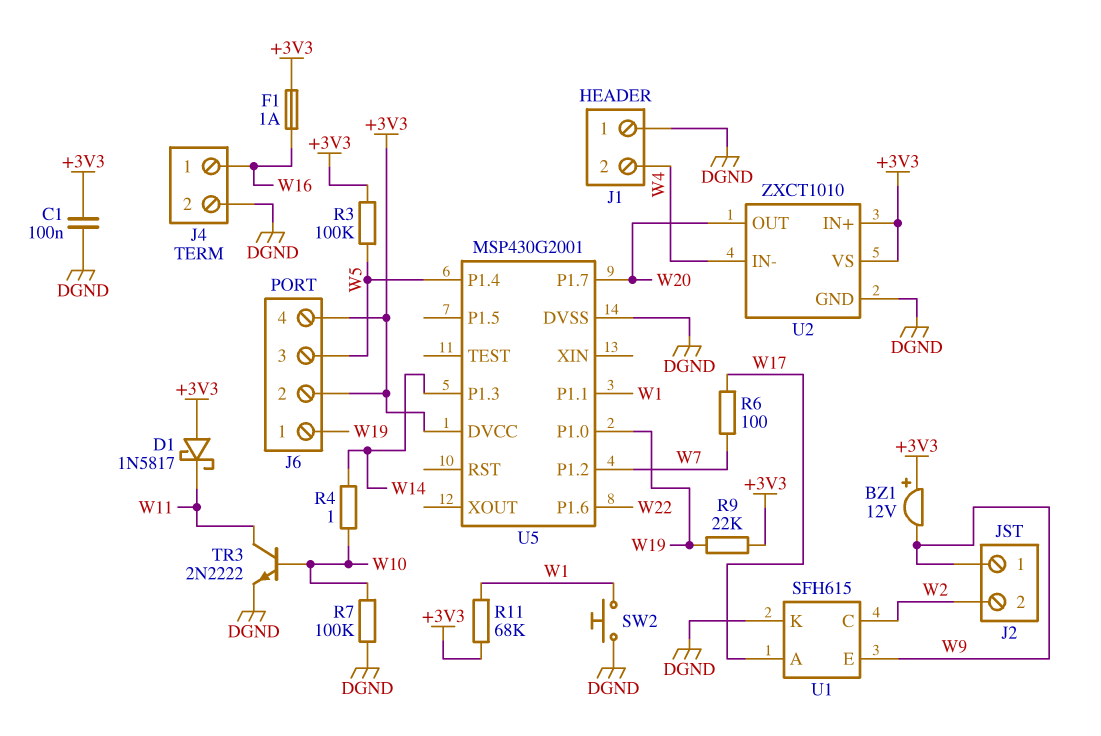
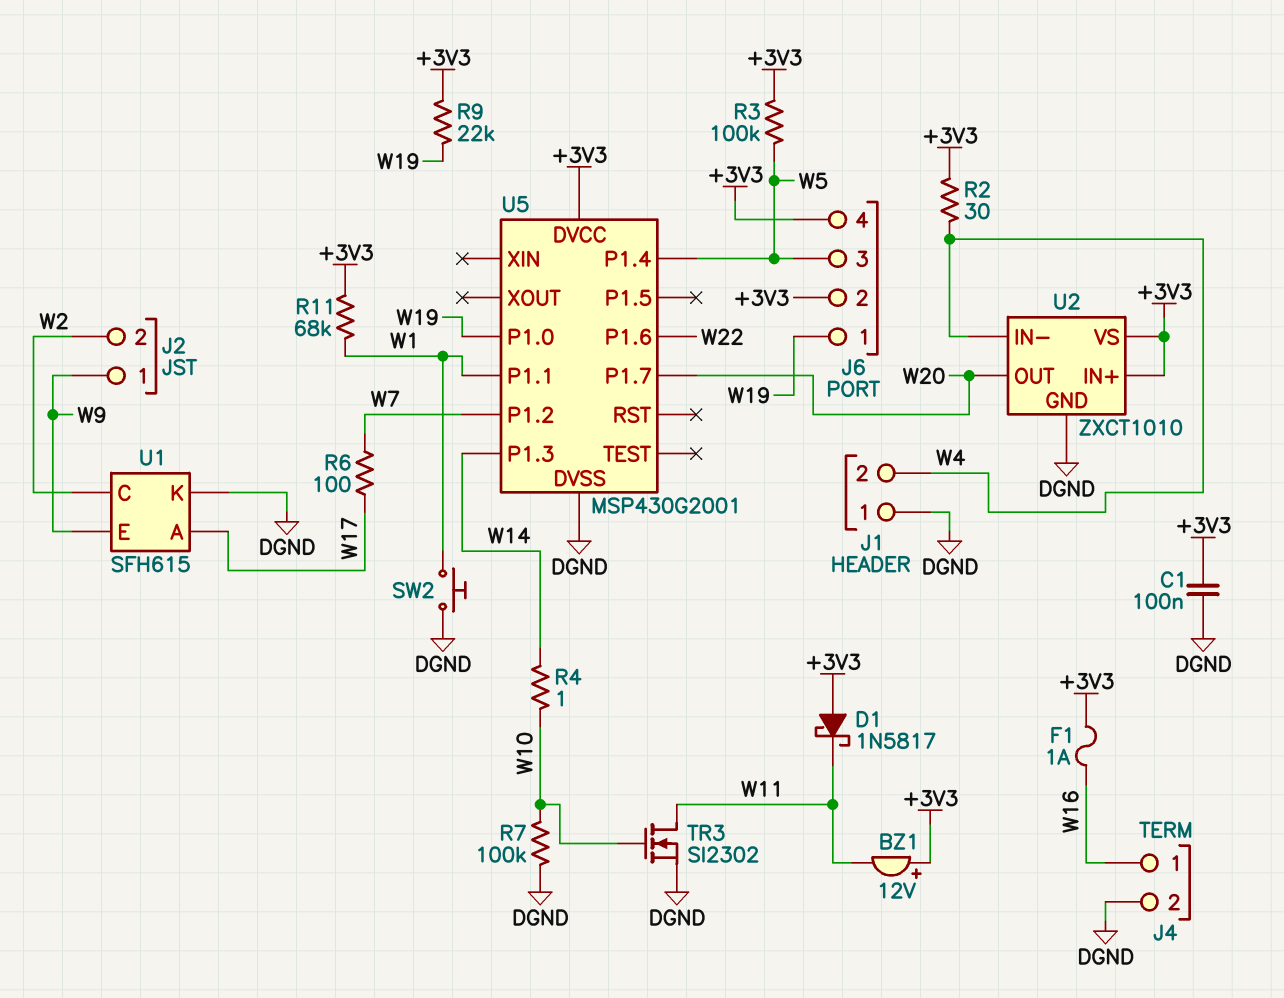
BZ1: buzzer 12V (plus +3V3, minus W9) -> buzzer 12V (plus +3V3, minus W11)
R2: none -> 30 (+3V3, W4)
TR3: NPN 2N2222 (B W10, C W11, E DGND) -> NMOS SI2302 (G W10, D W11, S DGND)

